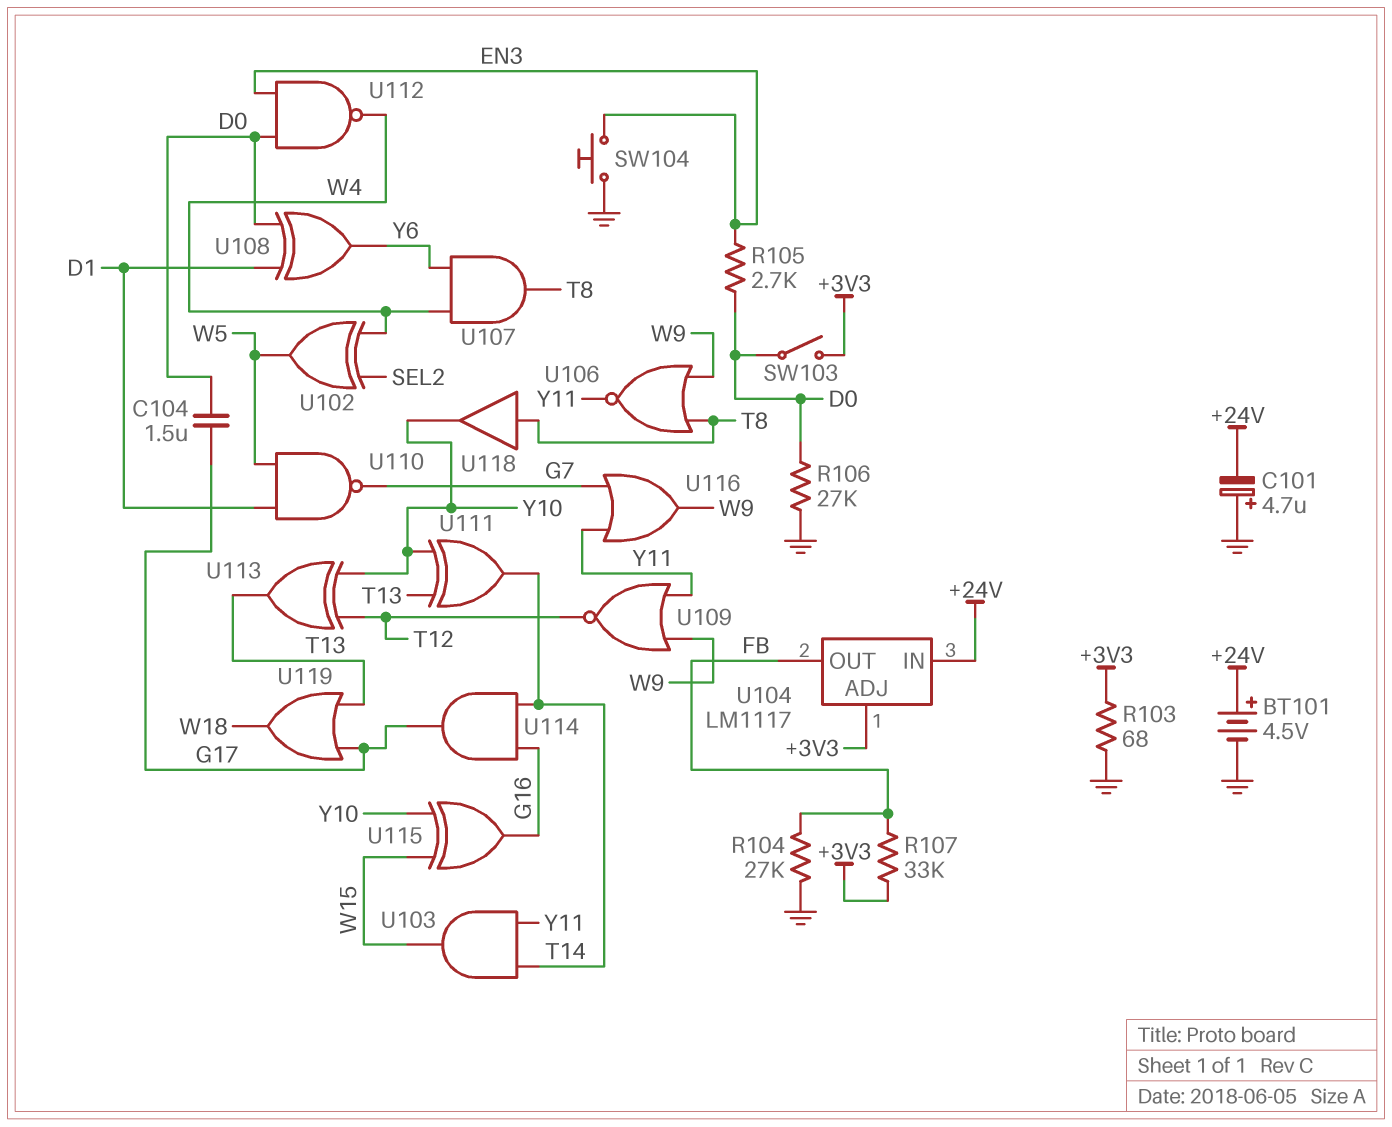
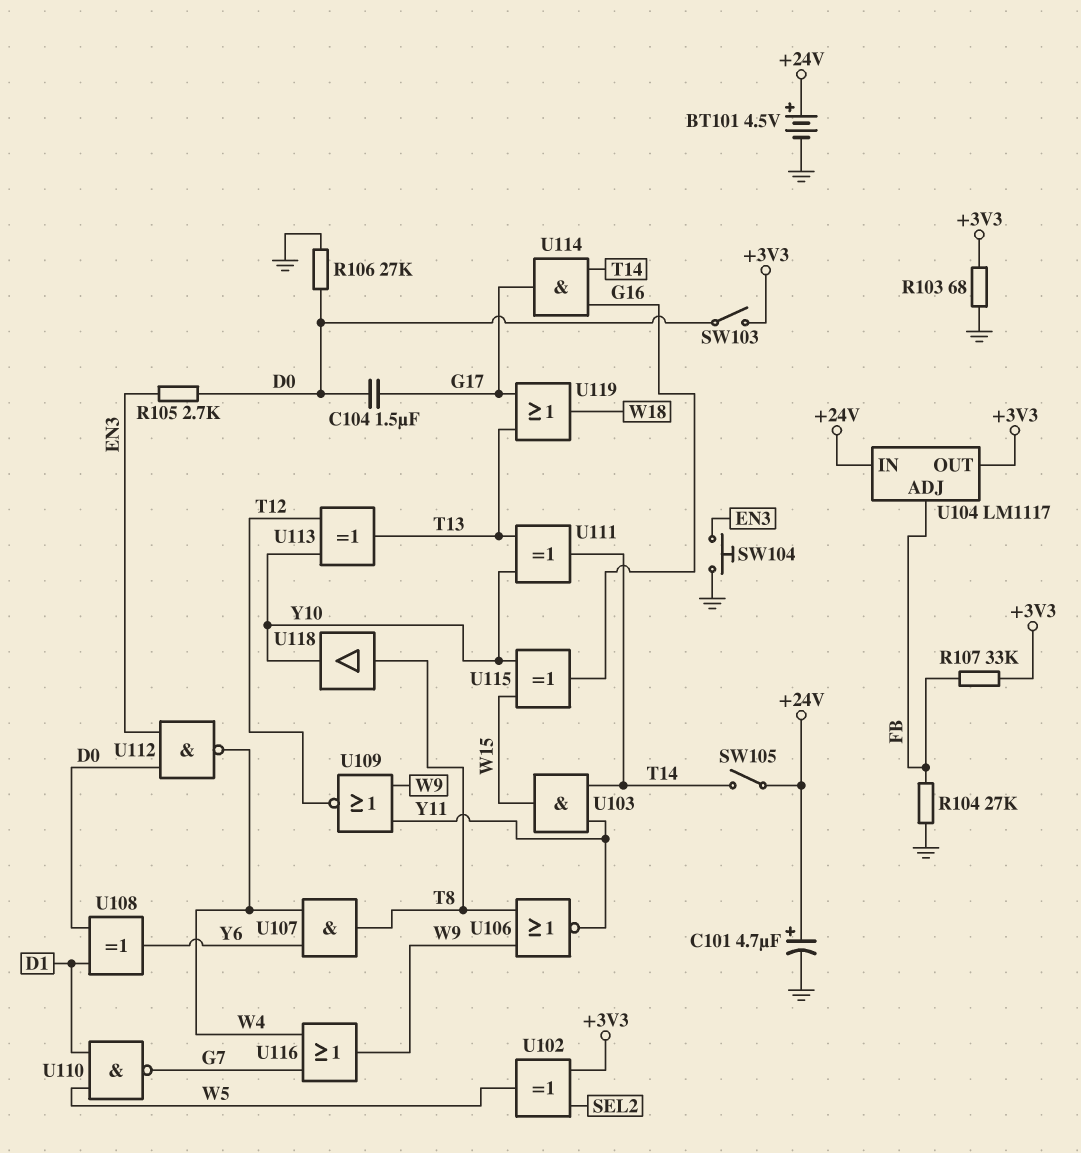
C101: 4.7uF (plus GND, minus +24V) -> 4.7uF (plus +24V, minus GND)
SW105: none -> switch (+24V, T14)
U102: XOR (in SEL2, in W4, out W5) -> XOR (in +3V3, in SEL2, out W5)
U104 pin ADJ: +3V3 -> FB
U104 pin OUT: FB -> +3V3
U116: OR (in G7, in Y11, out W9) -> OR (in G7, in W4, out W9)

